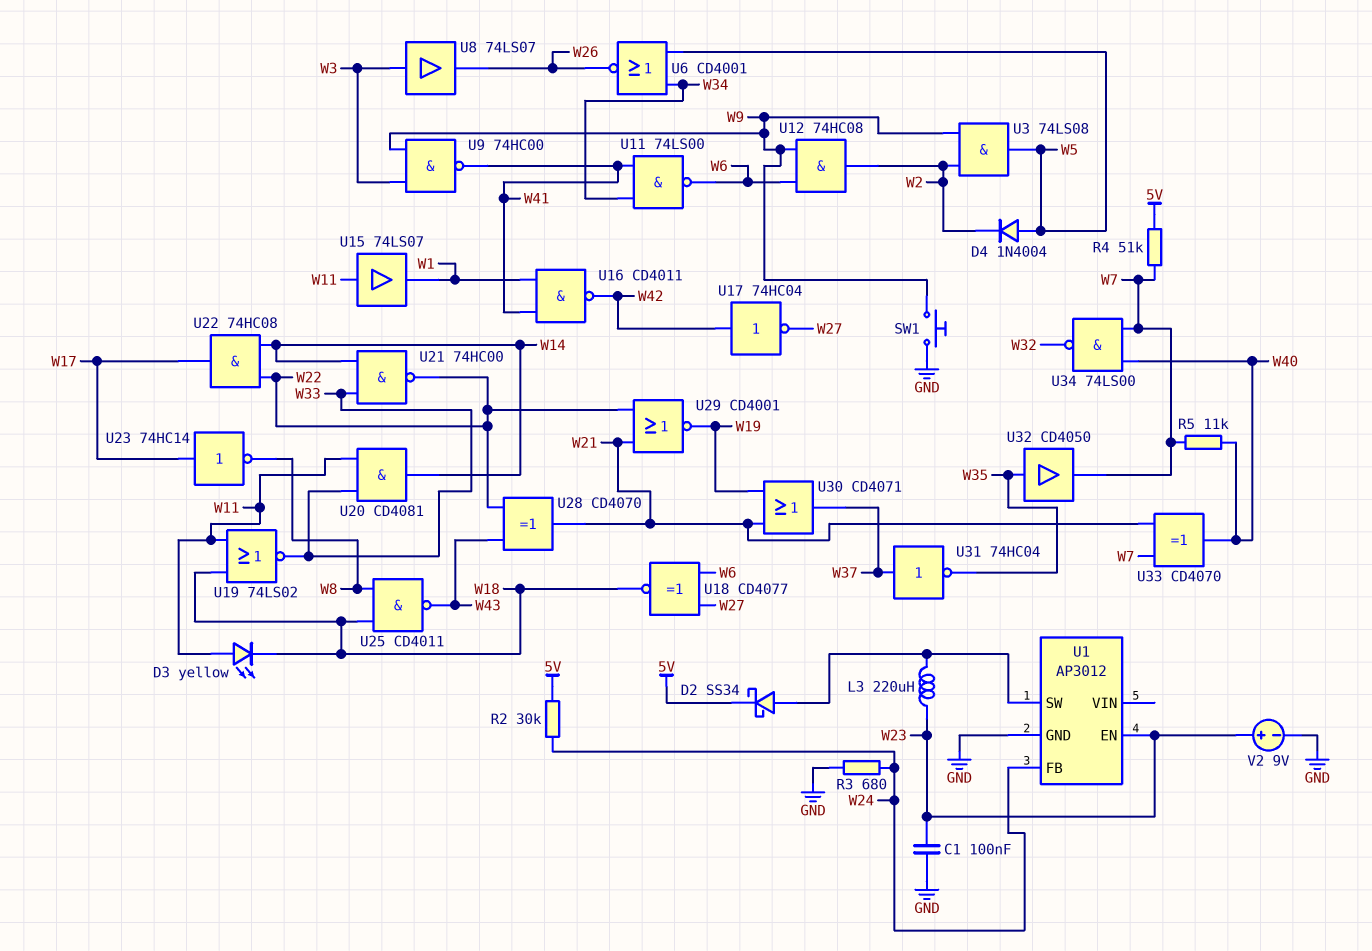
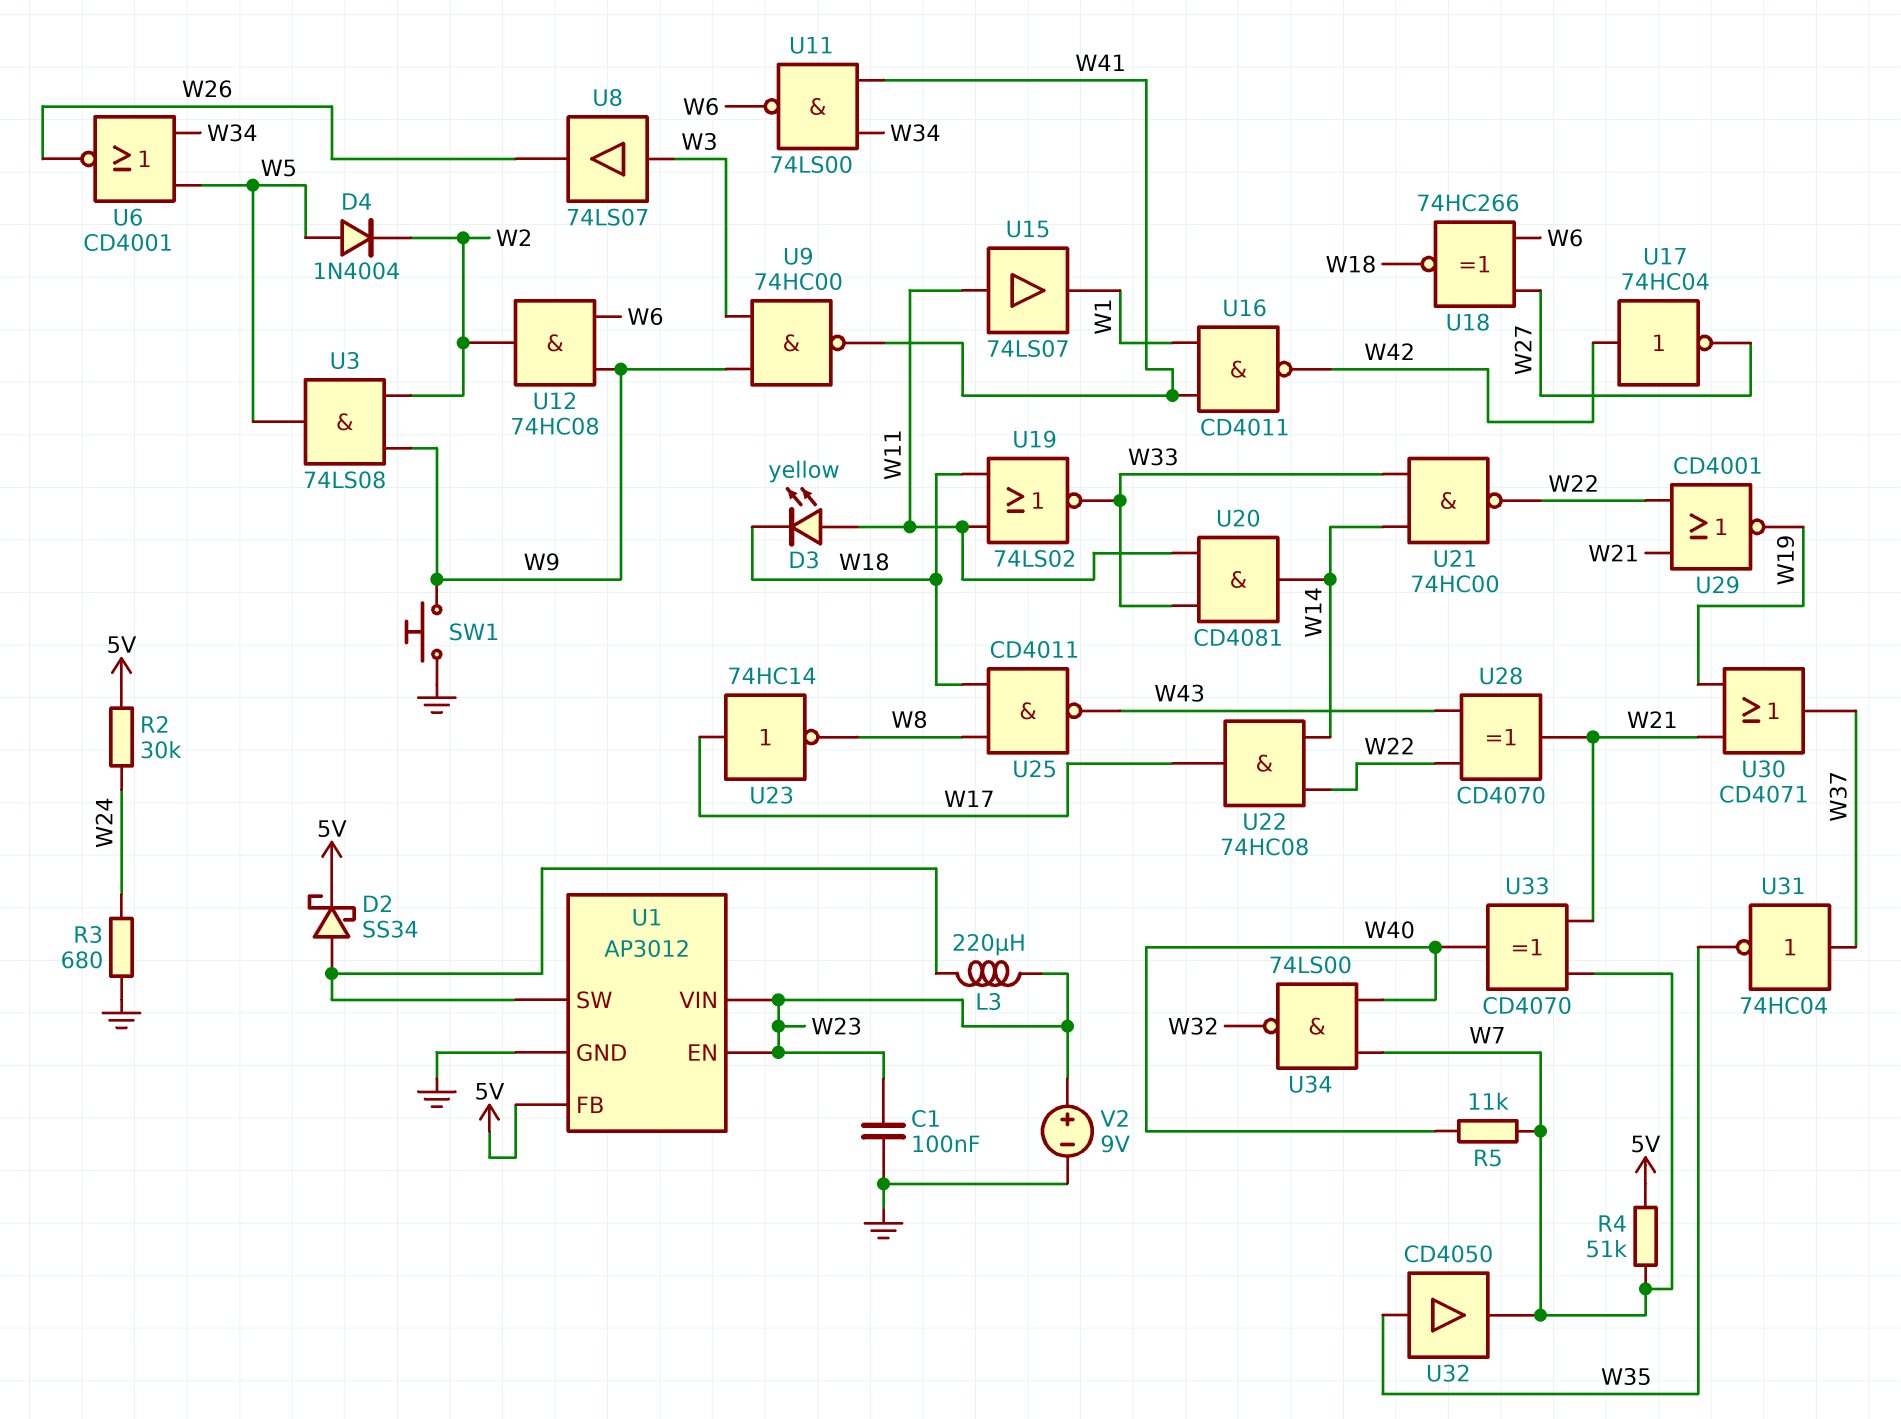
U1 pin FB: W24 -> 5V
U1 pin VIN: none -> W23
U18: XNOR CD4077 (in W6, in W27, out W18) -> XNOR 74HC266 (in W6, in W27, out W18)

